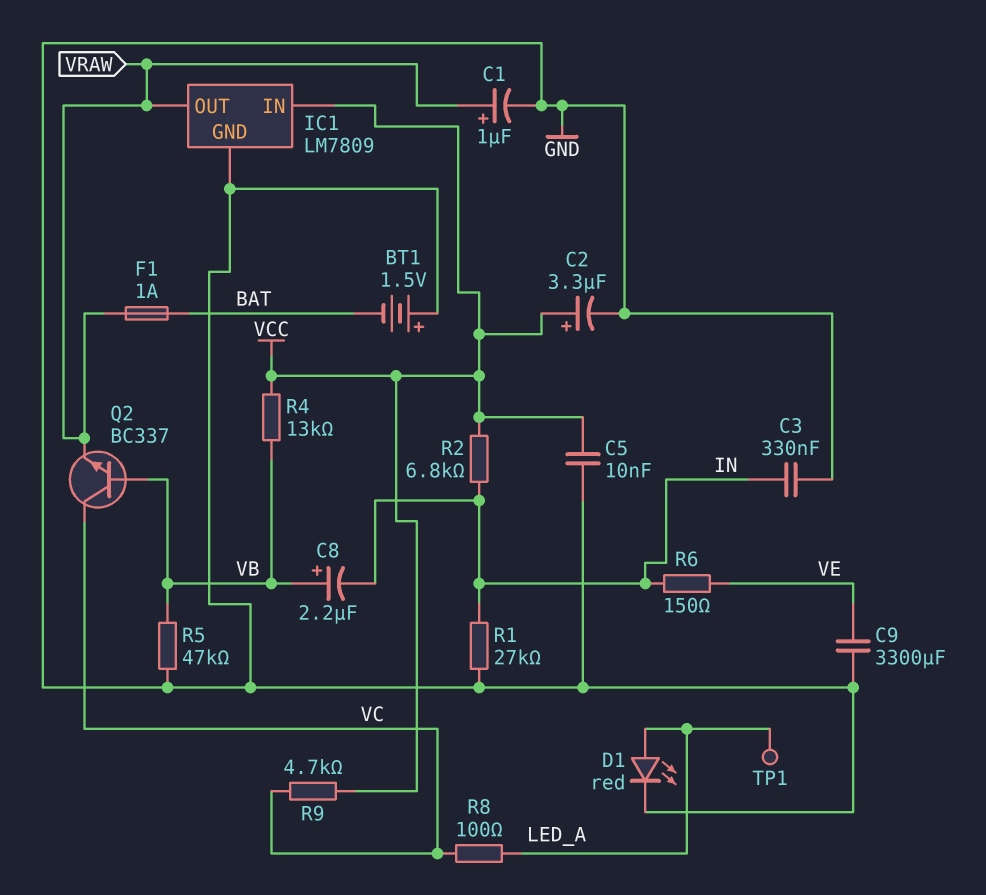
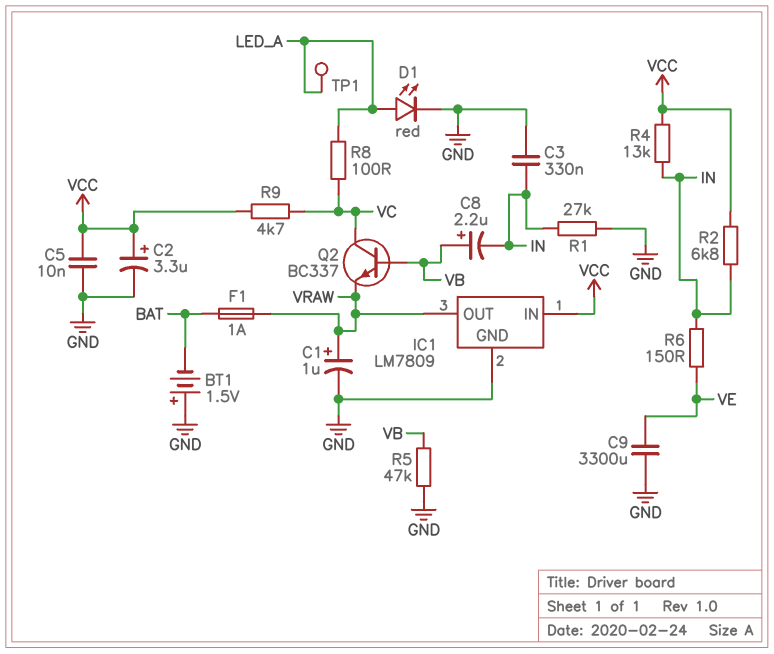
R4: 13k (VB, VCC) -> 13k (IN, VCC)

